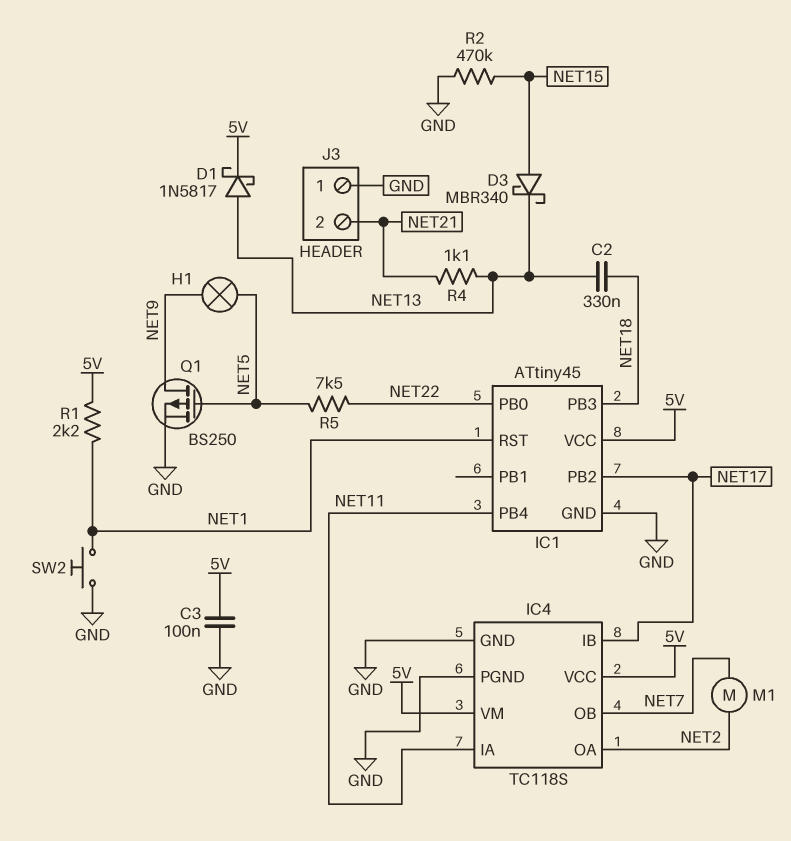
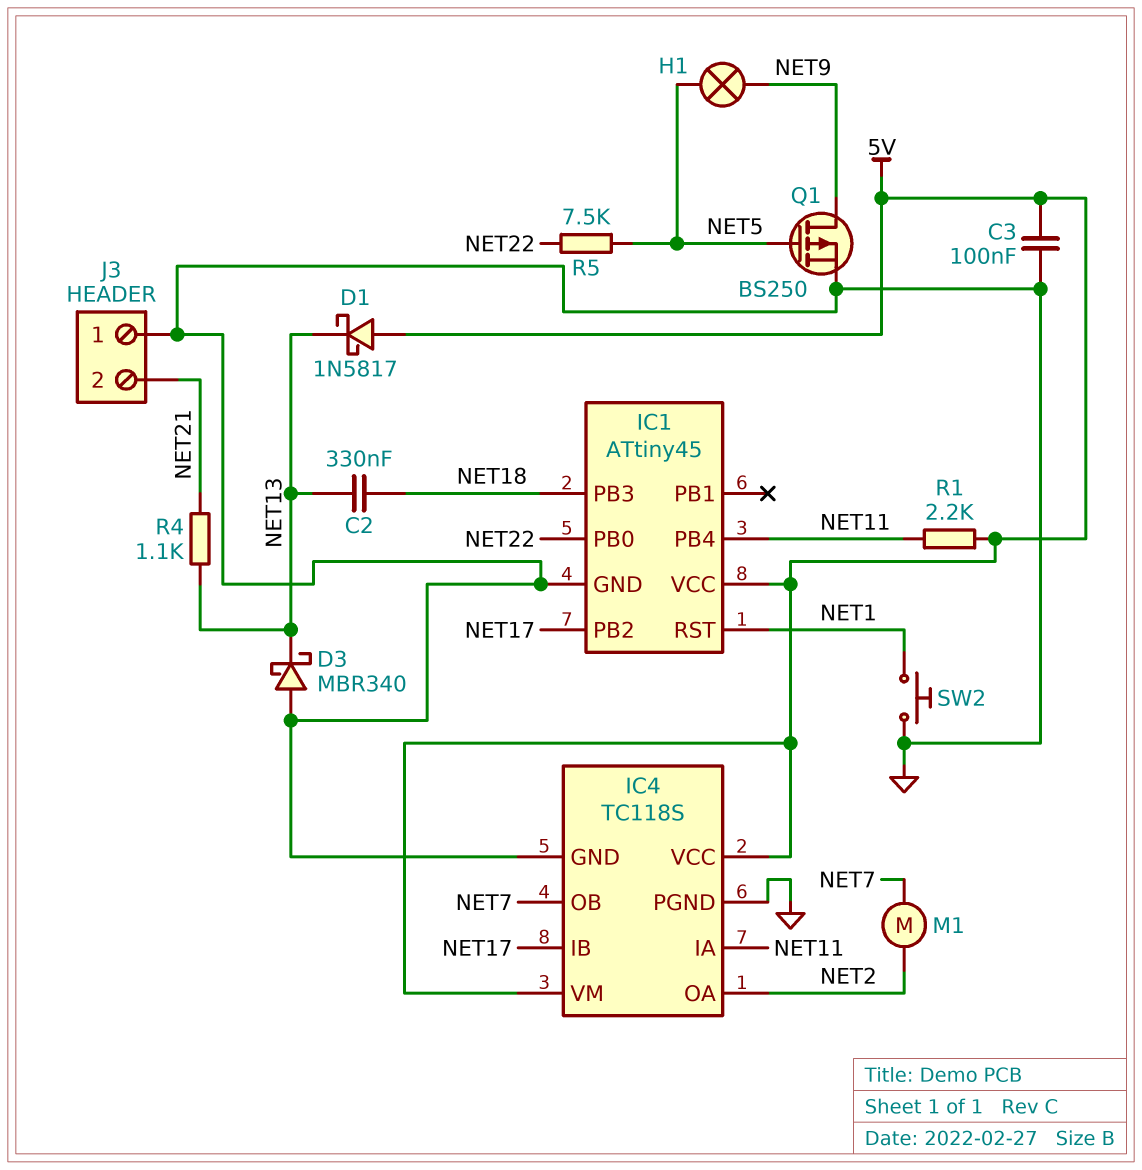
D1: schottky 1N5817 (A NET13, K 5V) -> schottky 1N5817 (A 5V, K NET13)
D3: schottky MBR340 (A NET15, K NET13) -> schottky MBR340 (A GND, K NET13)
R1: 2.2k (5V, NET1) -> 2.2k (5V, NET11)
R2: 470k (GND, NET15) -> none

